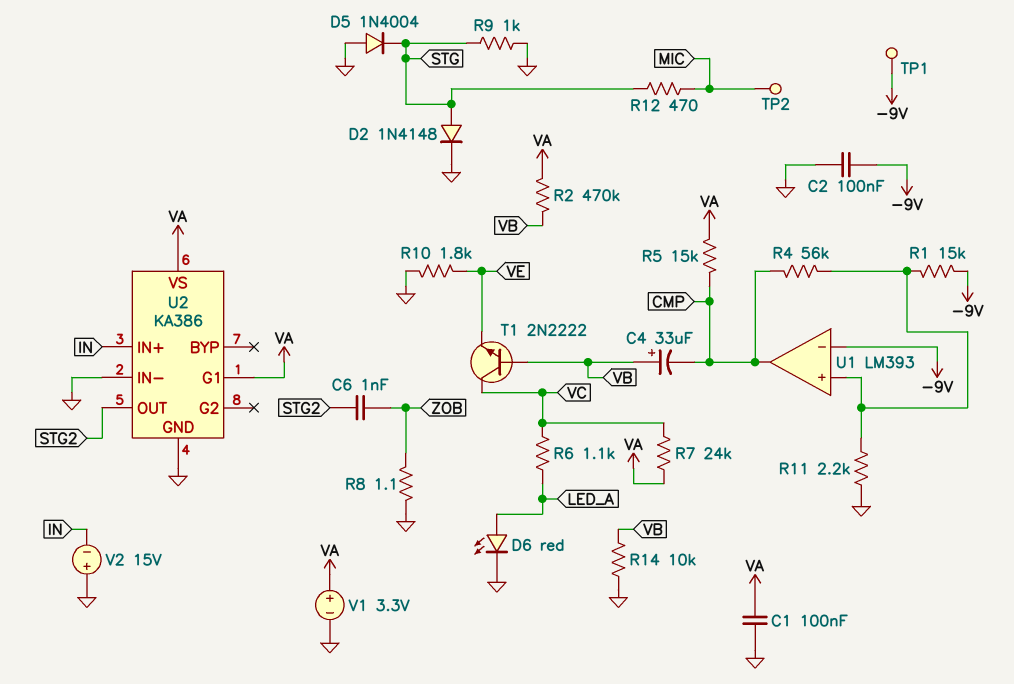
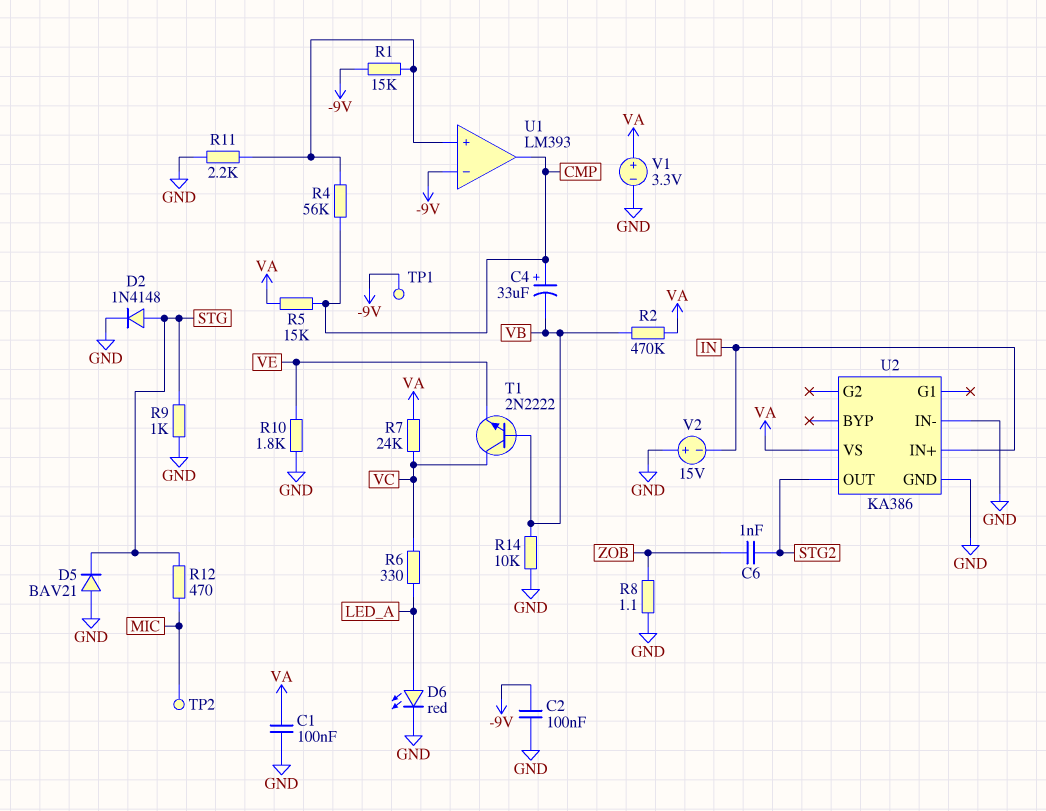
C4: 33uF (plus VB, minus CMP) -> 33uF (plus CMP, minus VB)
D5: diode 1N4004 (A GND, K STG) -> diode BAV21 (A GND, K STG)
R6: 1.1k (LED_A, VC) -> 330 (LED_A, VC)
U2 pin G1: VA -> none

